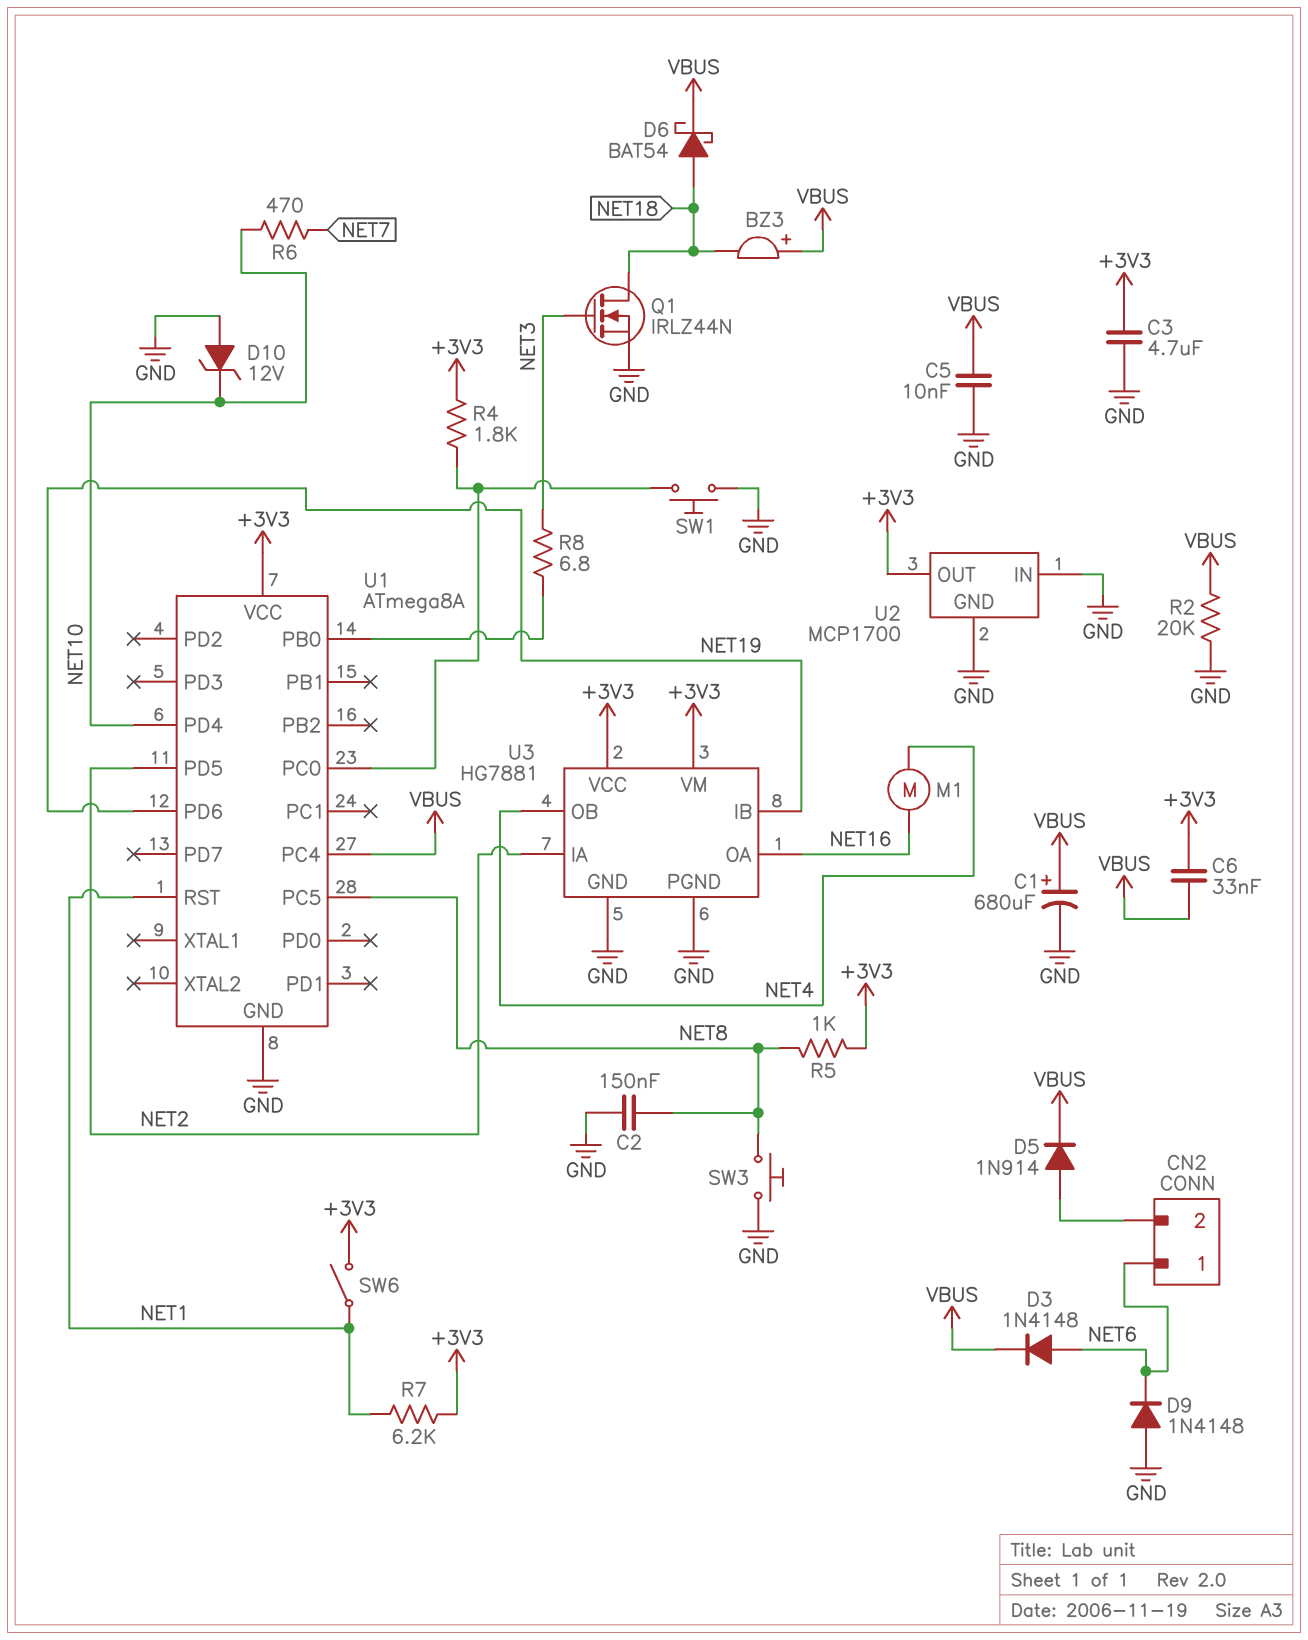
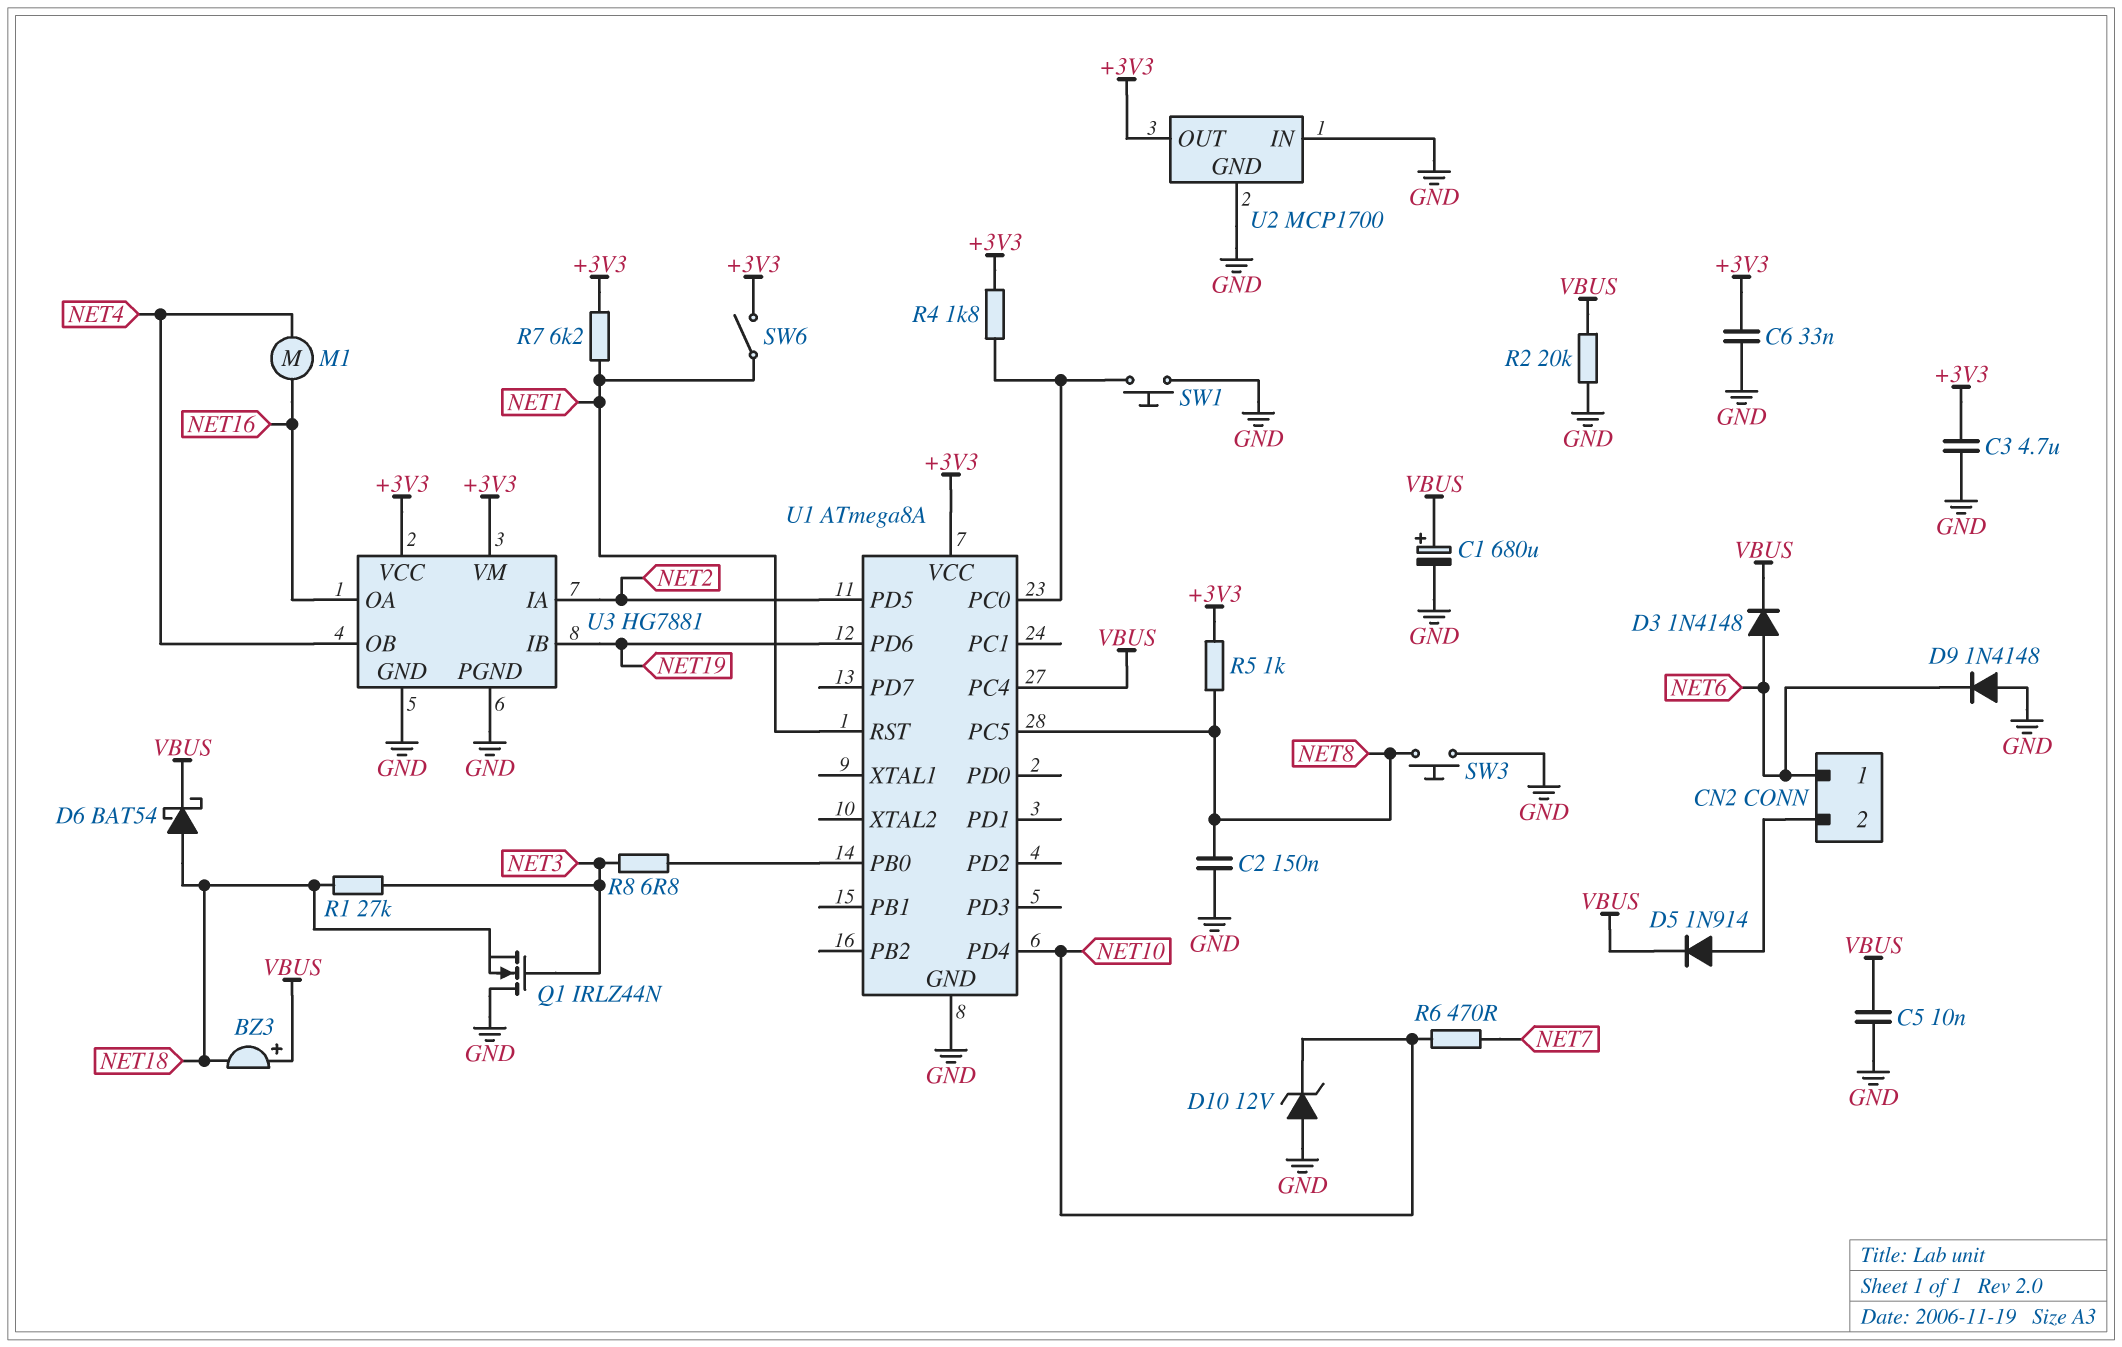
C6: 33nF (+3V3, VBUS) -> 33nF (+3V3, GND)
Q1: NMOS IRLZ44N (G NET3, D NET18, S GND) -> NMOS IRLZ44N (G NET3, D GND, S NET18)
R1: none -> 27k (NET3, NET18)

